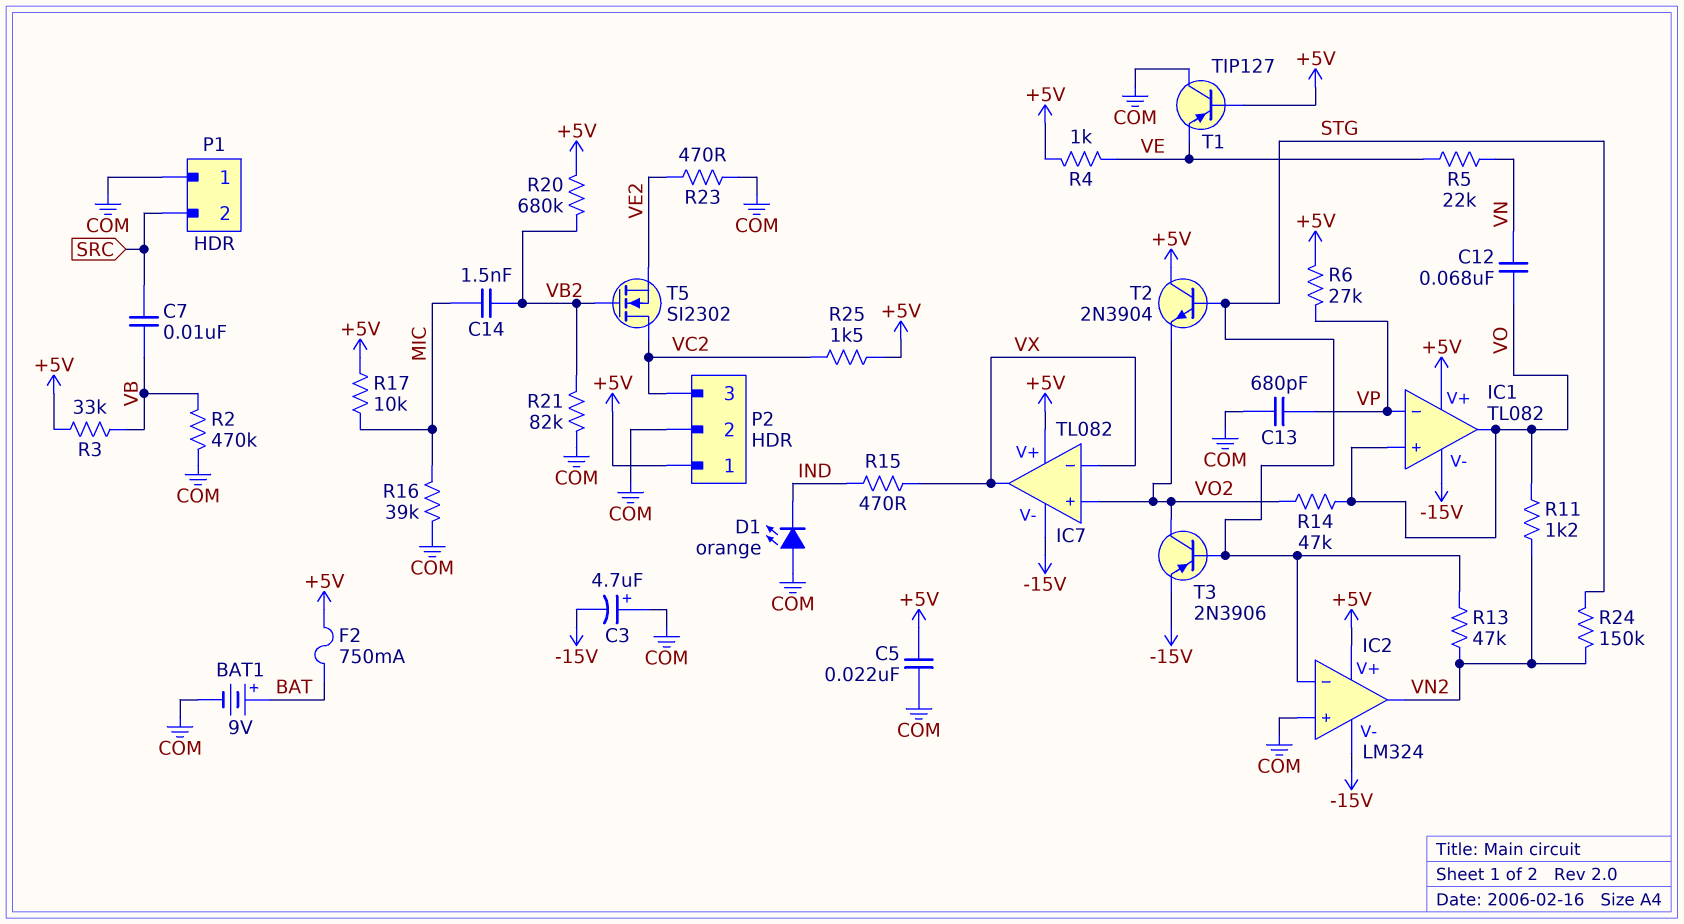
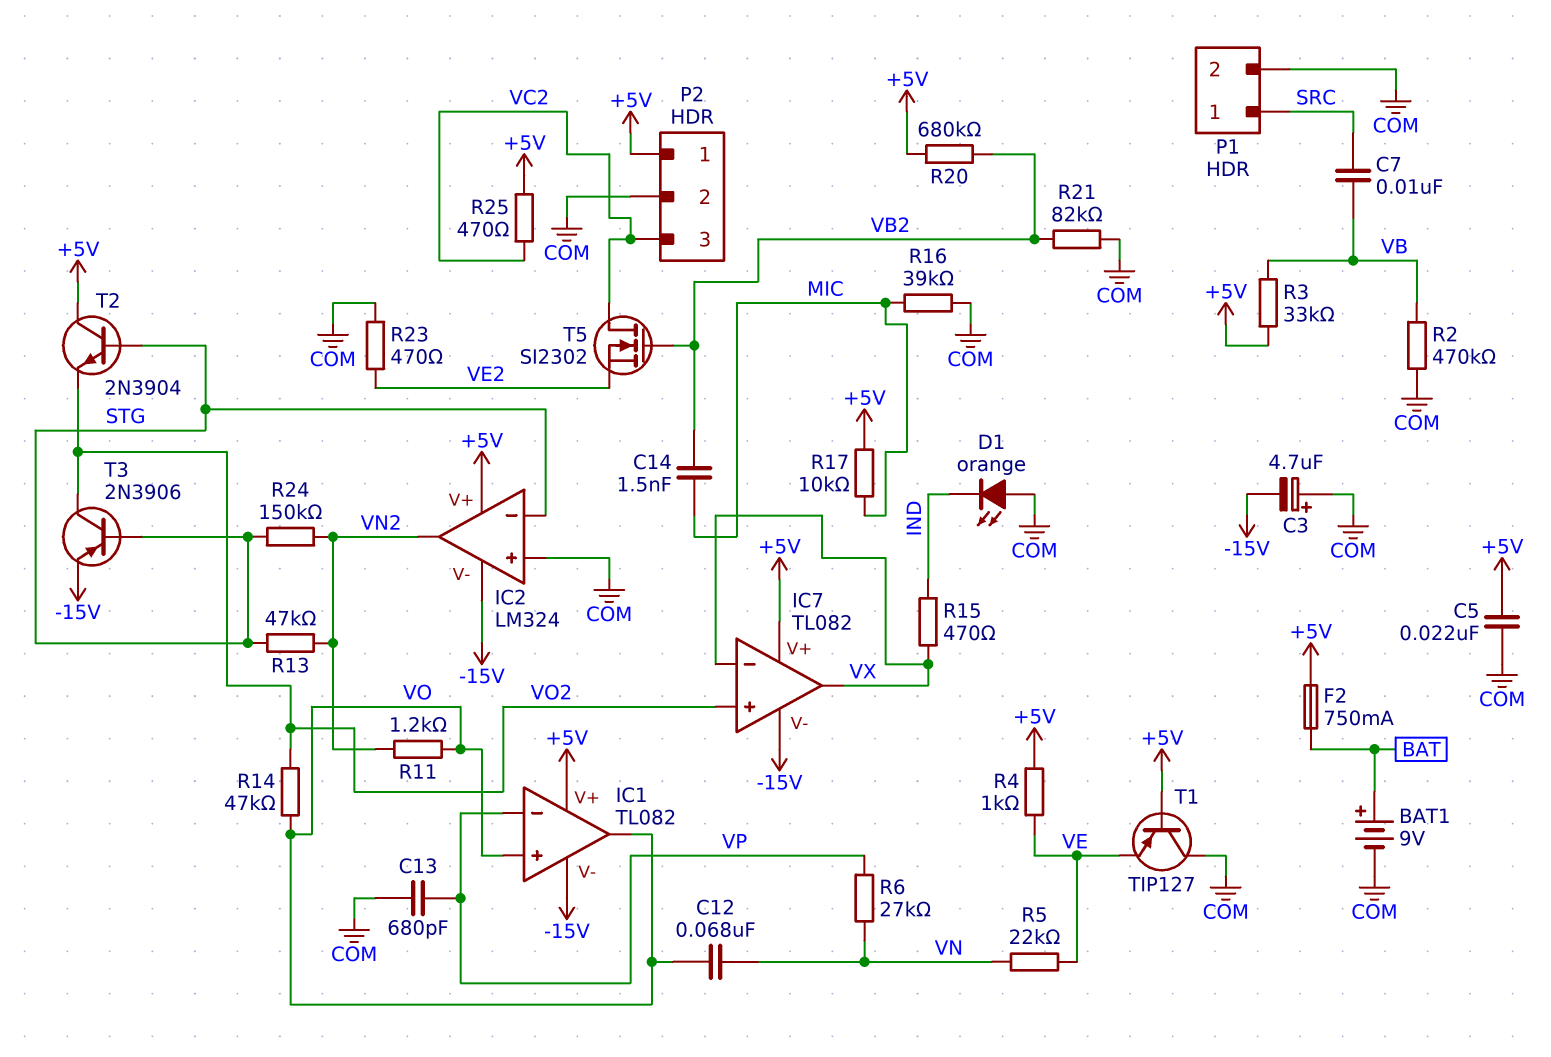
P1 pin 1: COM -> SRC
P1 pin 2: SRC -> COM
R6: 27k (+5V, VP) -> 27k (VN, VP)
R25: 1.5k (+5V, VC2) -> 470 (+5V, VC2)

